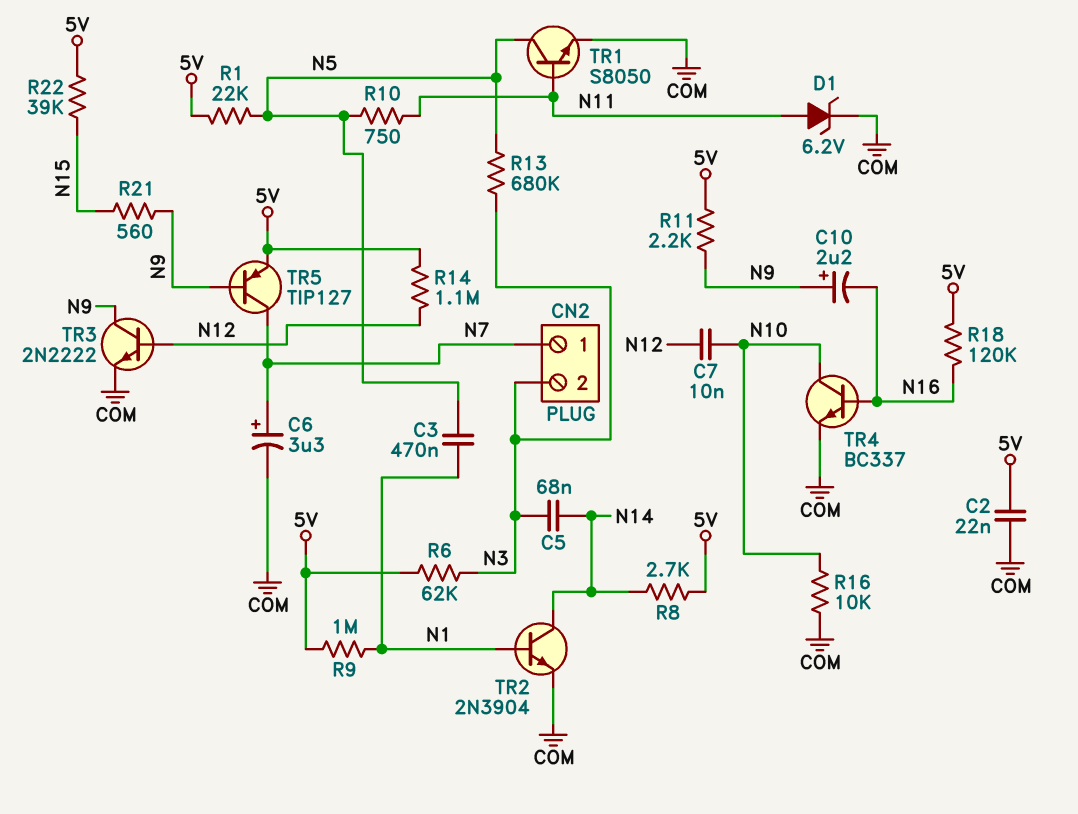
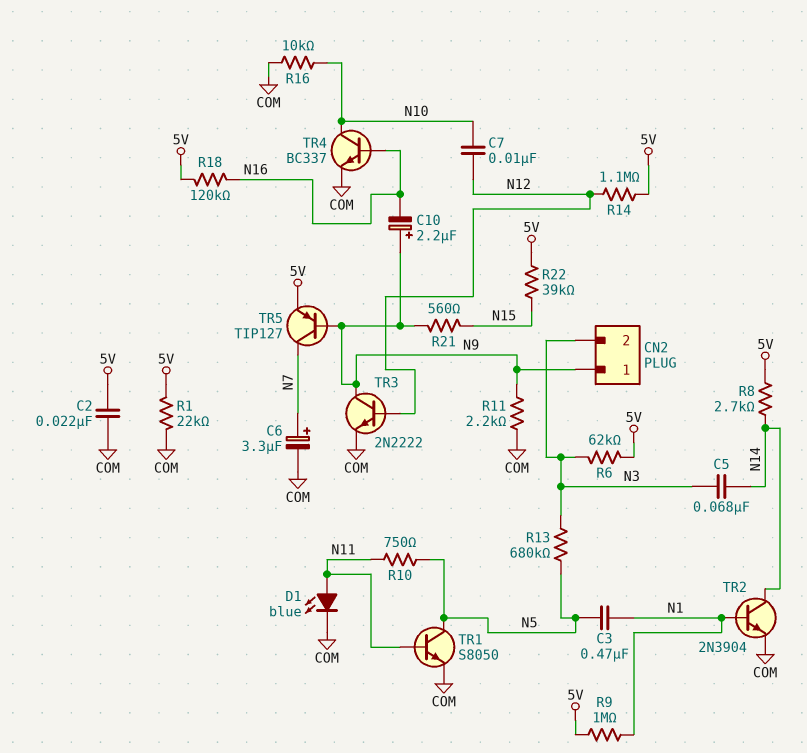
CN2 pin 1: N7 -> N9
D1: zener 6.2V (A N11, K COM) -> LED blue (A N11, K COM)
R1: 22k (5V, N5) -> 22k (5V, COM)
R11: 2.2k (5V, N9) -> 2.2k (COM, N9)

